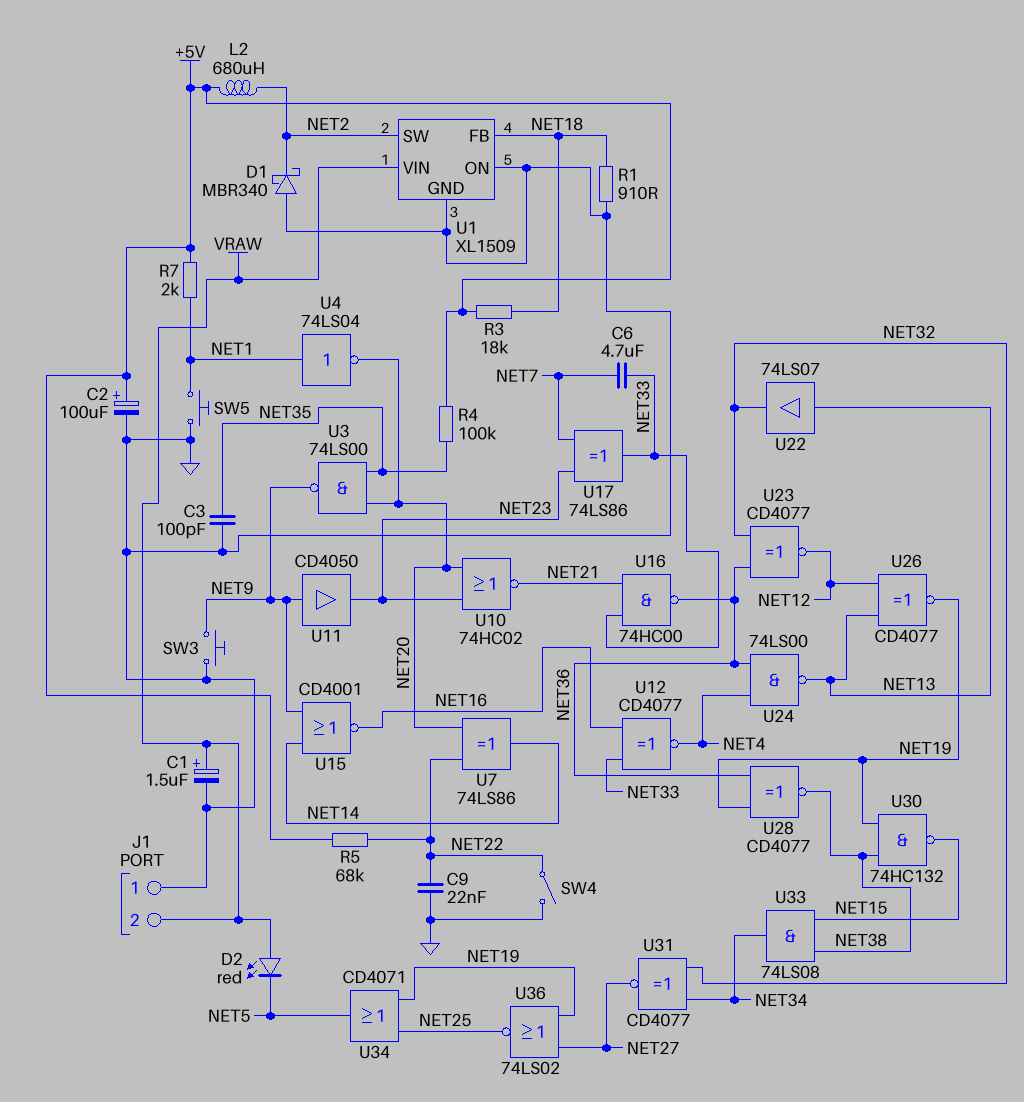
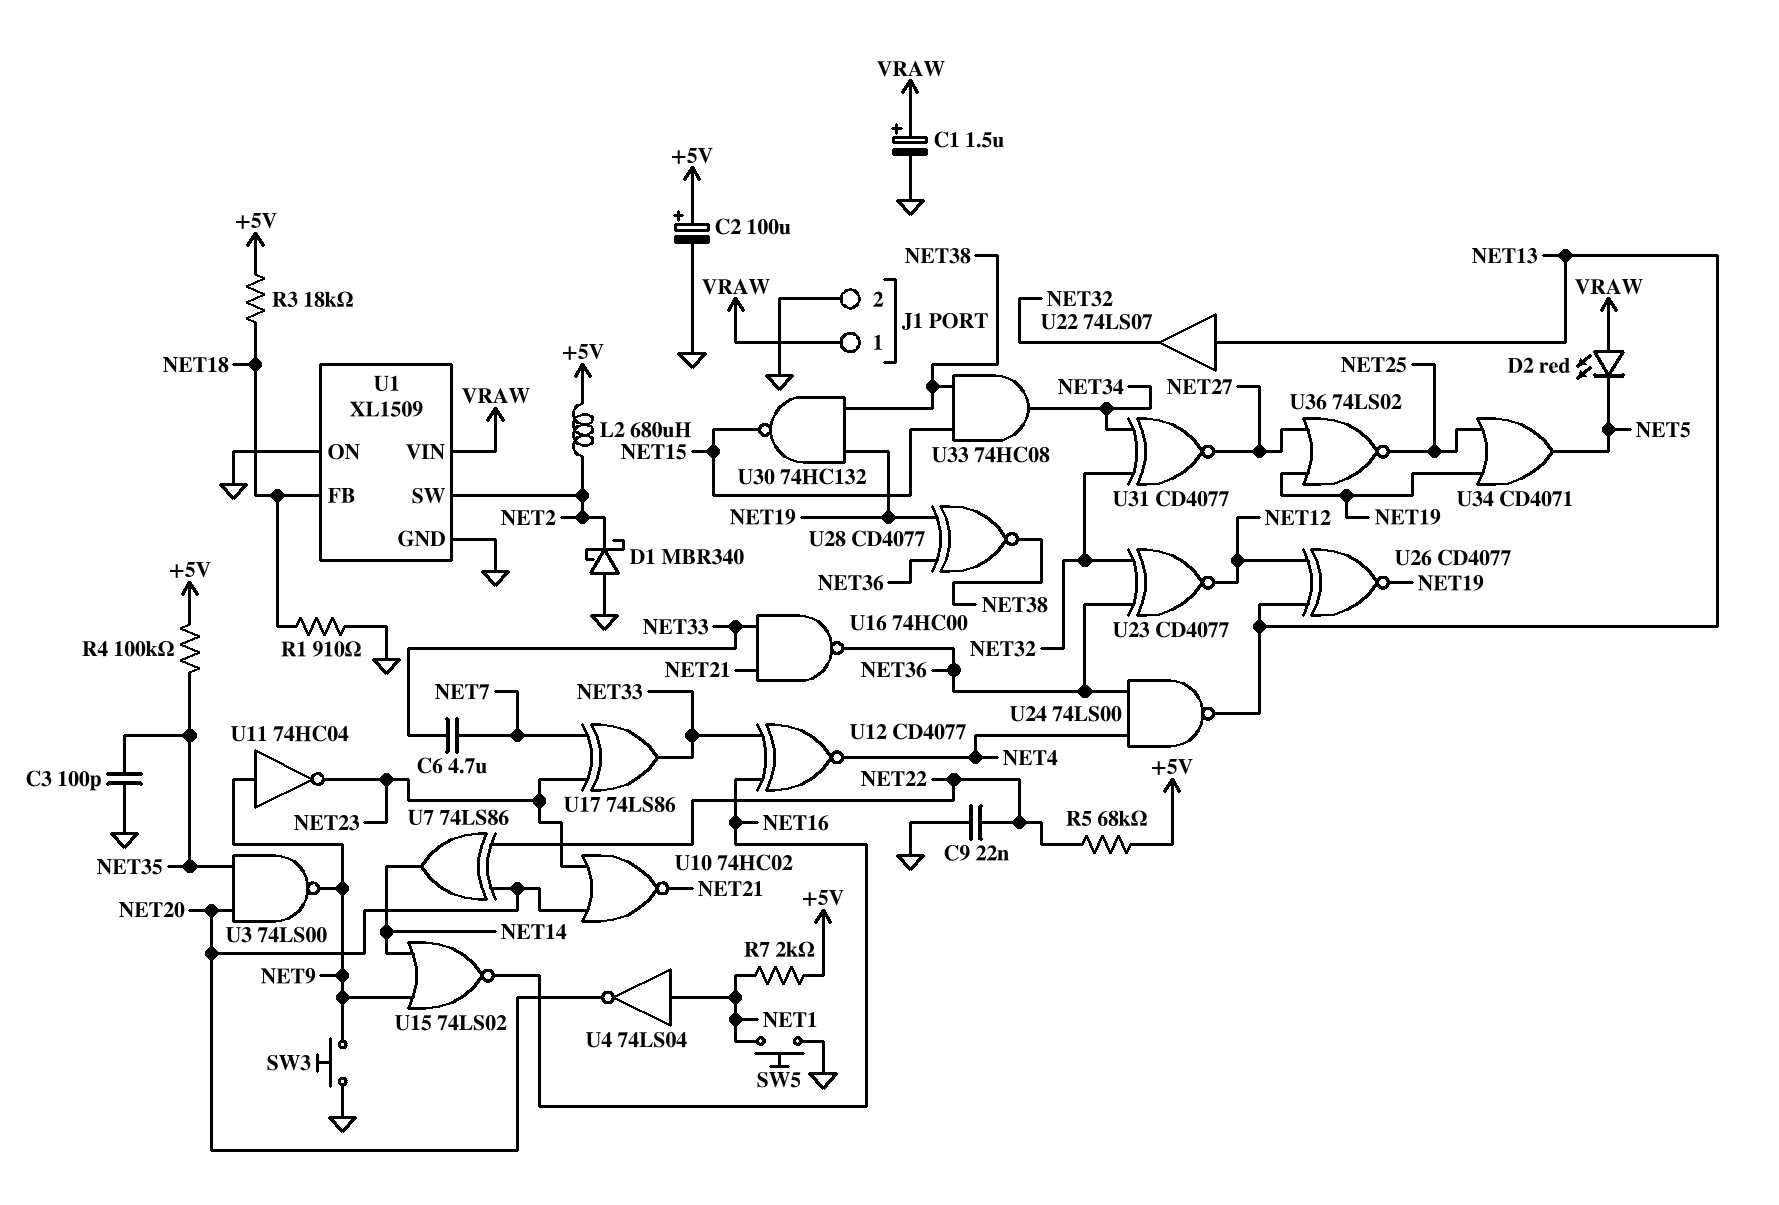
J1 pin 1: GND -> VRAW
J1 pin 2: VRAW -> GND
SW4: switch (GND, NET22) -> none
U11: buffer CD4050 (in NET9, out NET23) -> NOT 74HC04 (in NET9, out NET23)
U15: NOR CD4001 (in NET9, in NET14, out NET16) -> NOR 74LS02 (in NET9, in NET14, out NET16)
U33: AND 74LS08 (in NET15, in NET38, out NET34) -> AND 74HC08 (in NET15, in NET38, out NET34)

